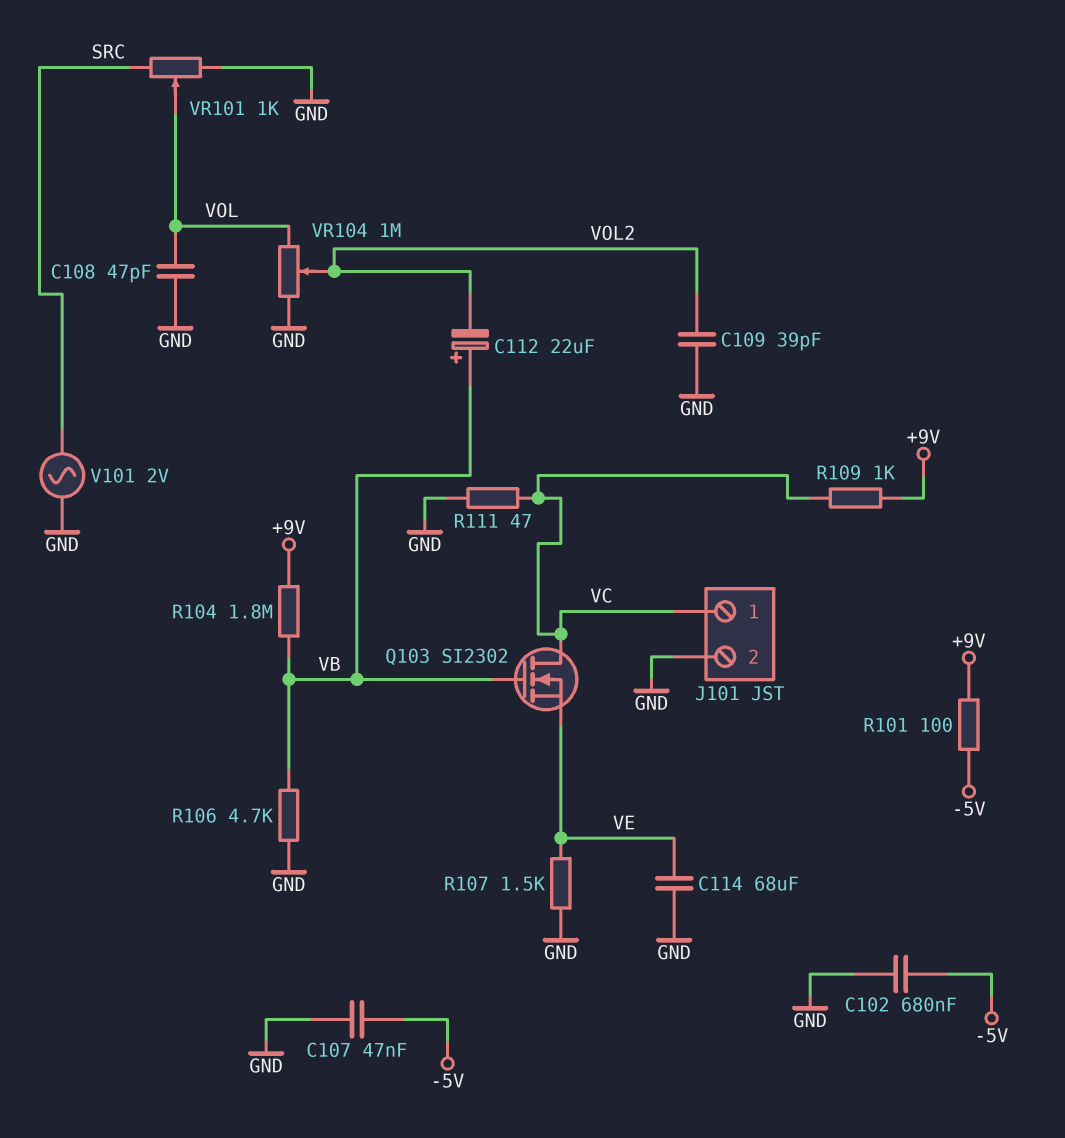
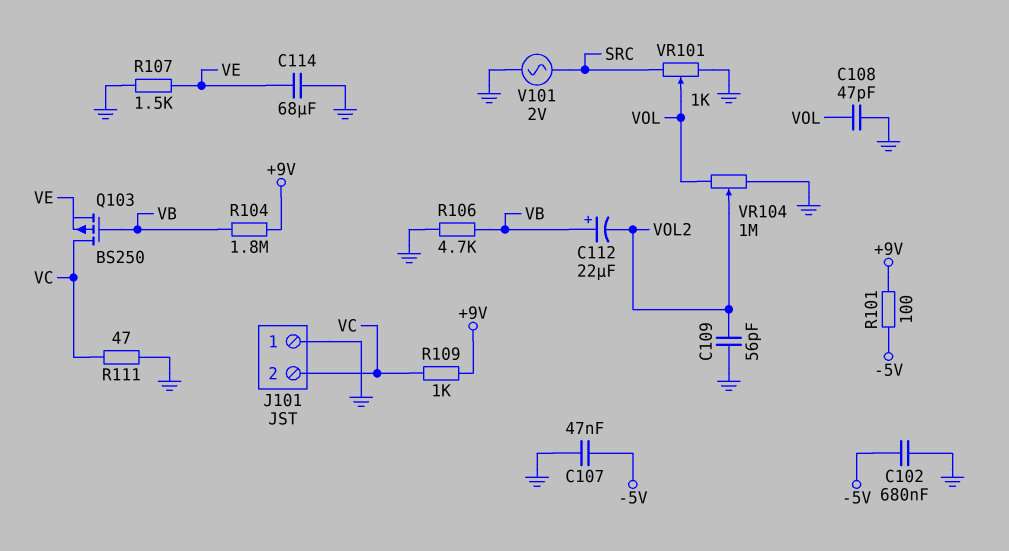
C109: 39pF (GND, VOL2) -> 56pF (GND, VOL2)
J101 pin 1: VC -> GND
J101 pin 2: GND -> VC
Q103: NMOS SI2302 (G VB, D VC, S VE) -> PMOS BS250 (G VB, D VC, S VE)

